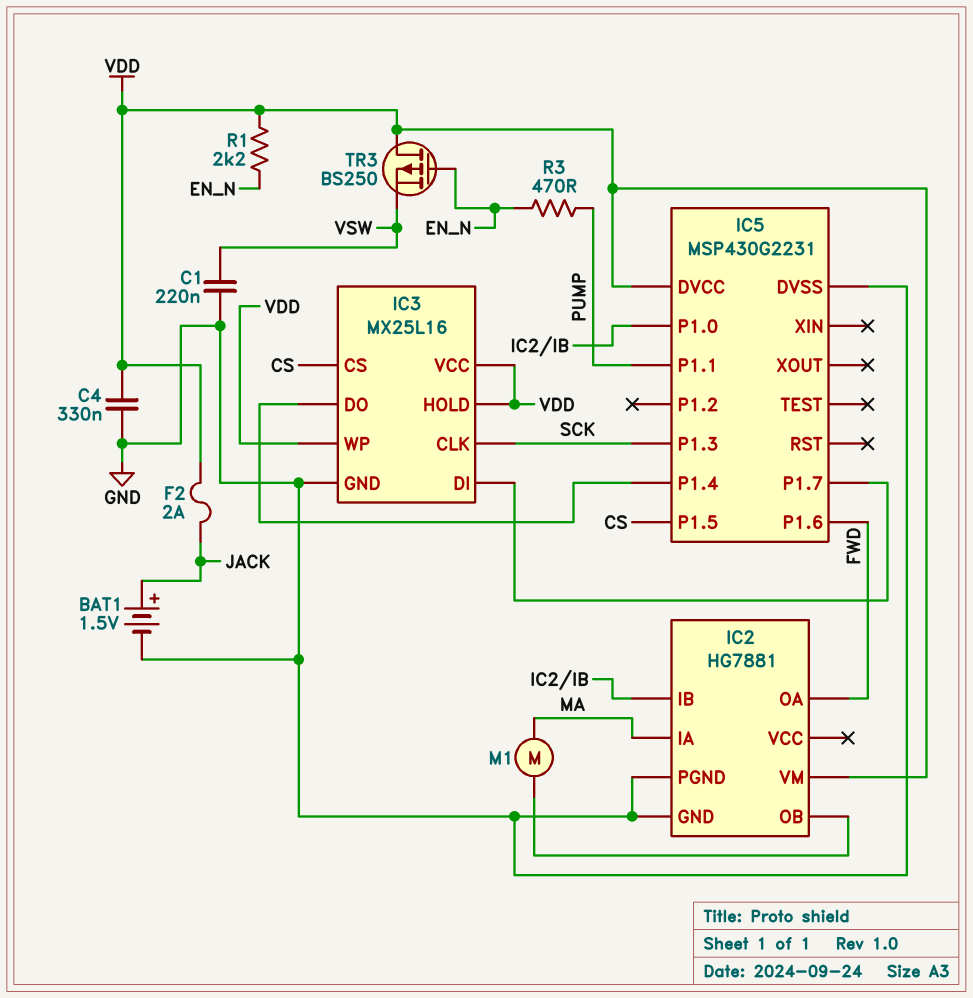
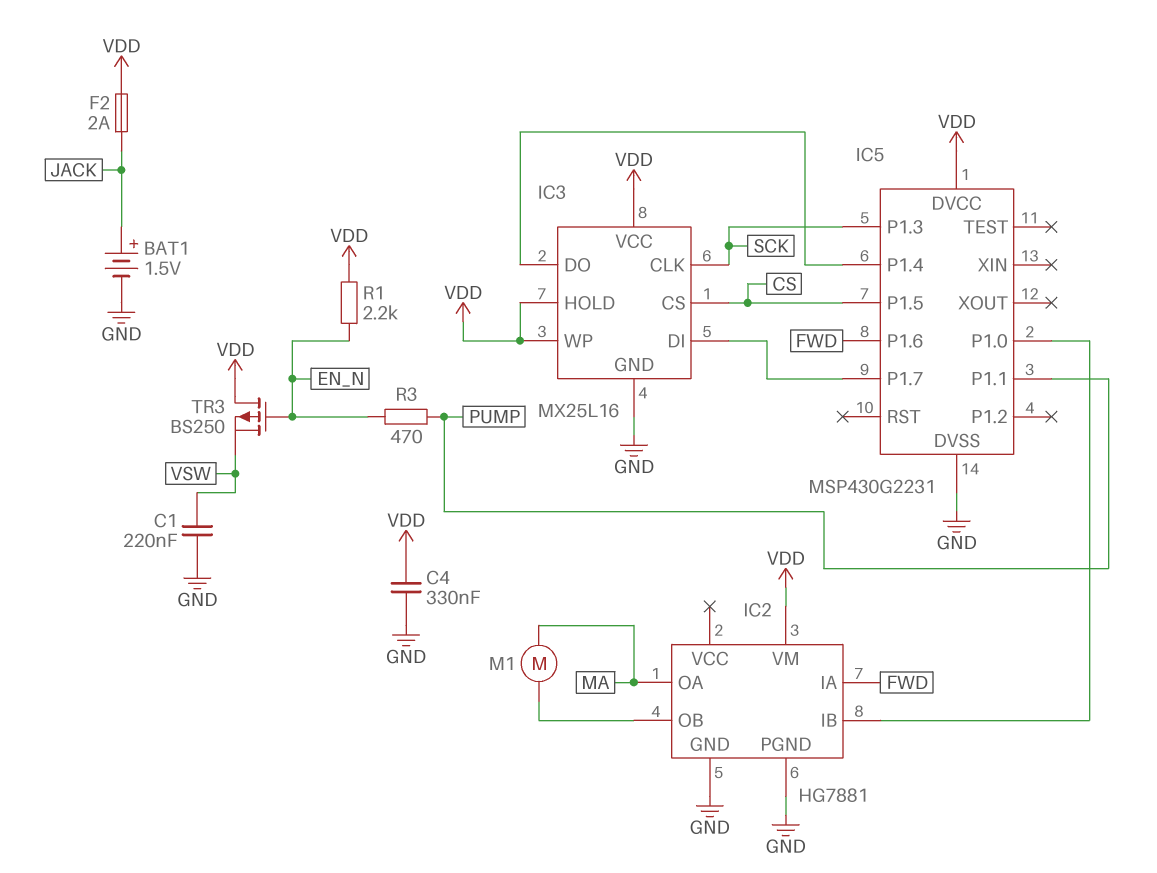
IC2 pin IA: MA -> FWD
IC2 pin OA: FWD -> MA

